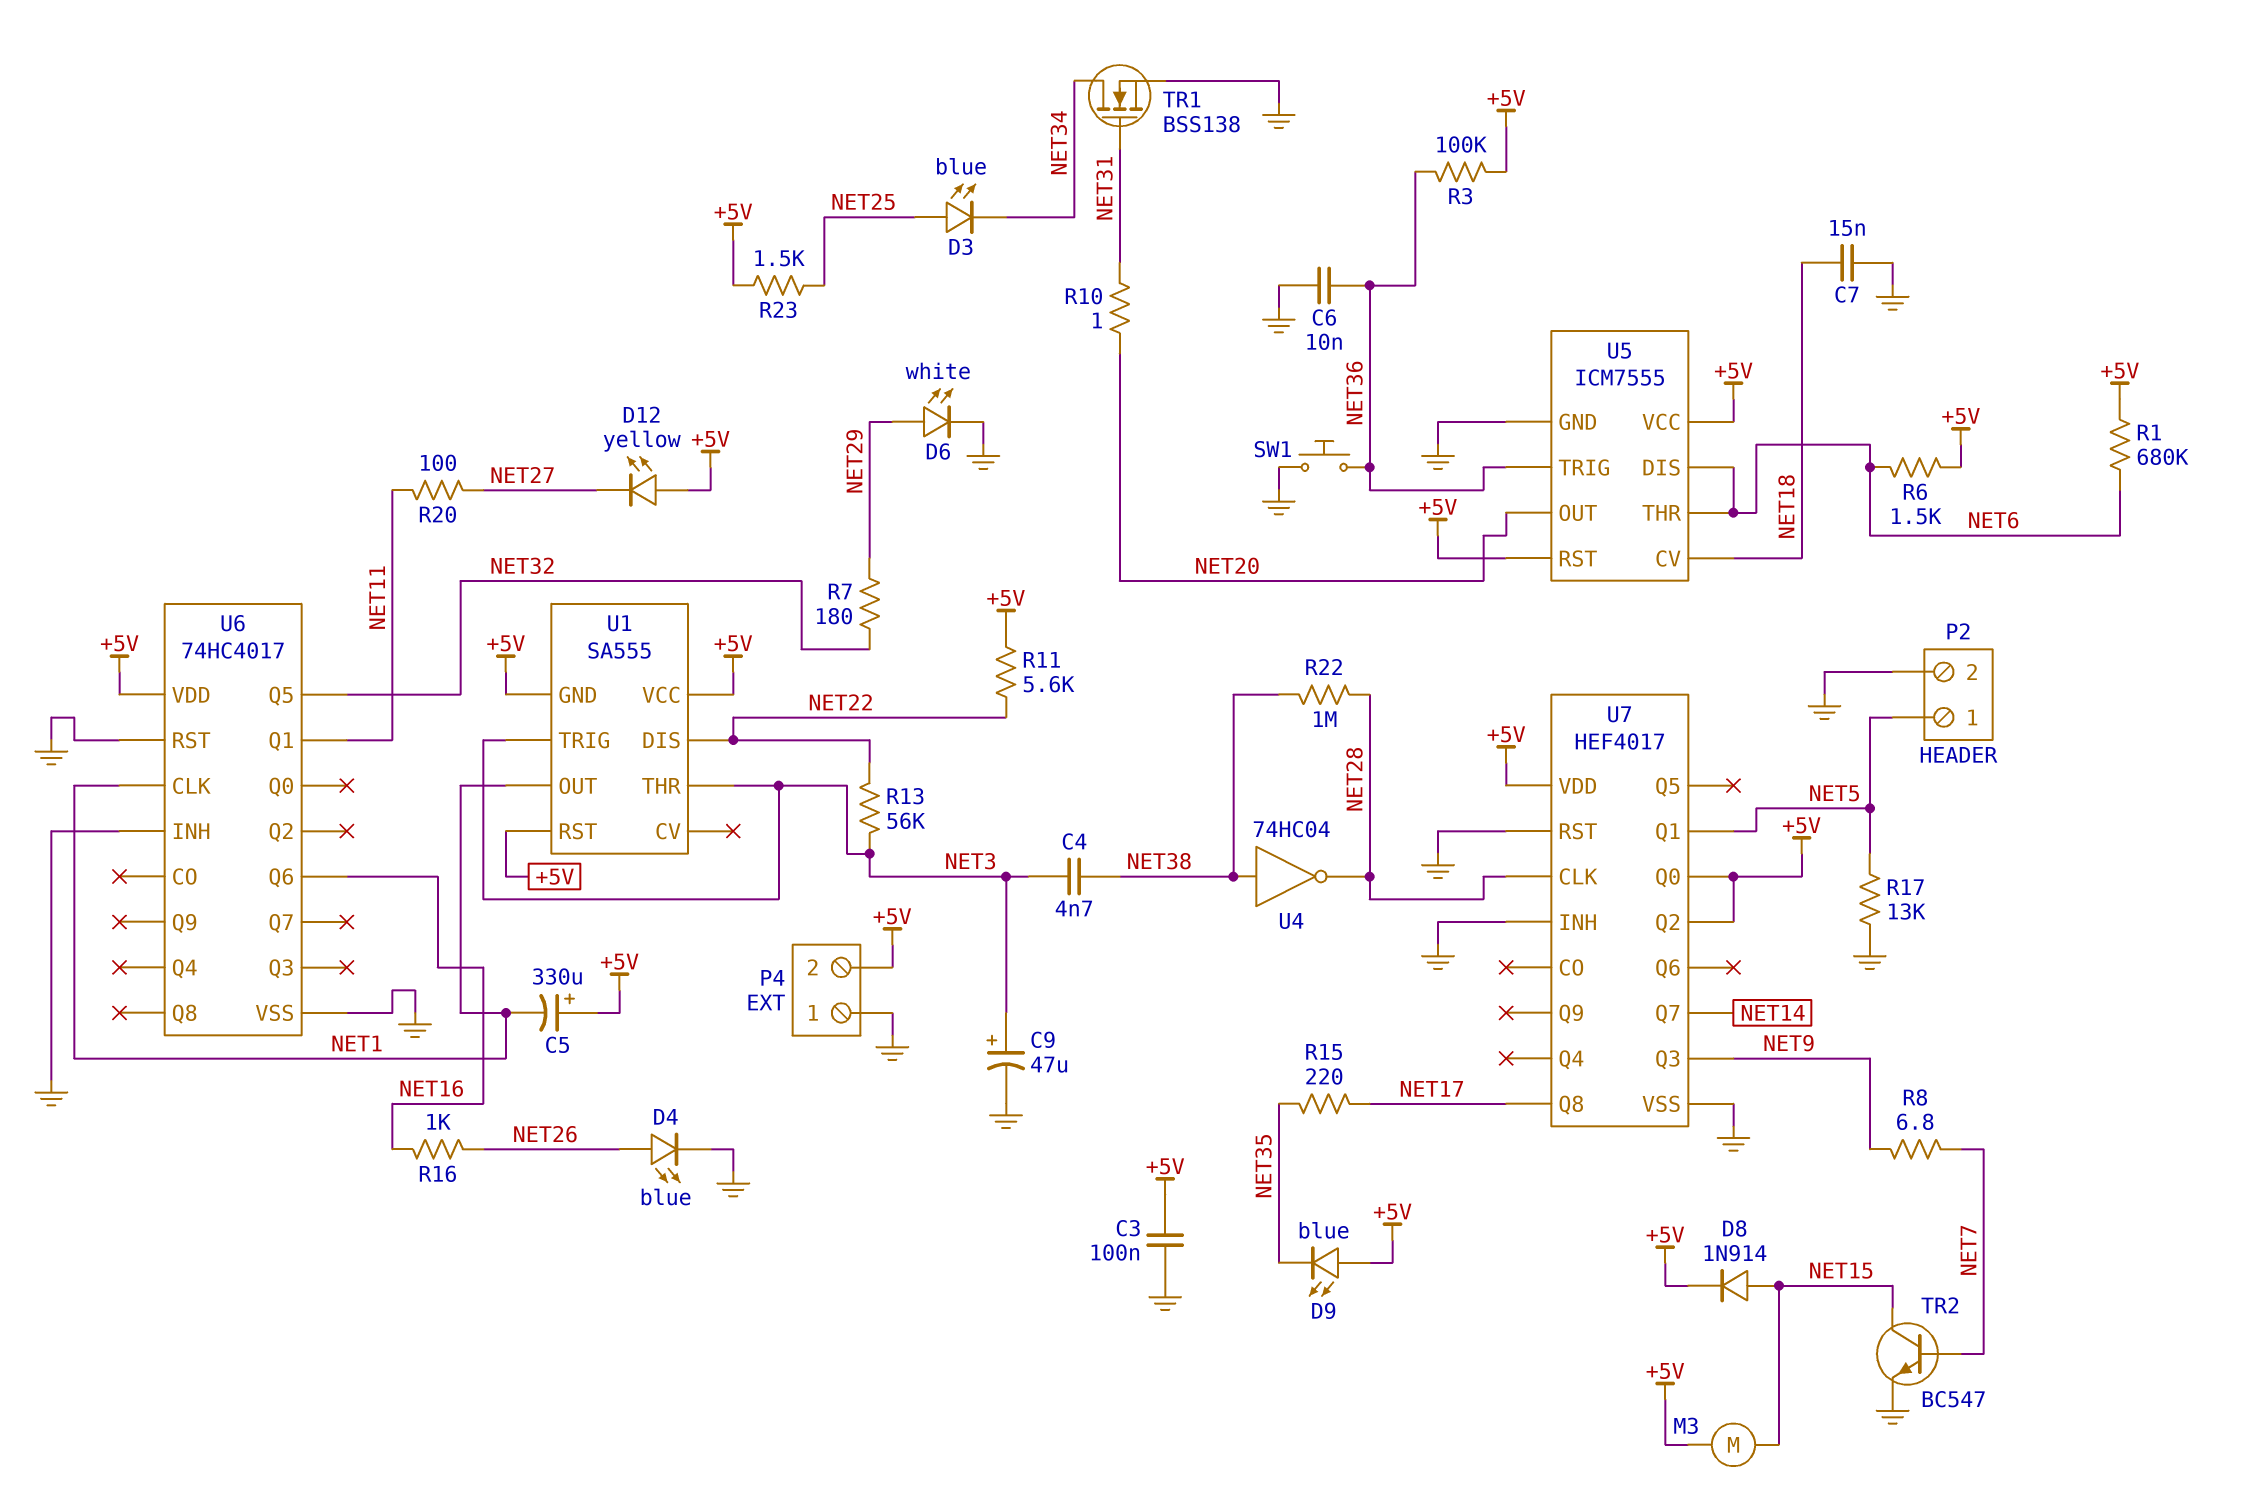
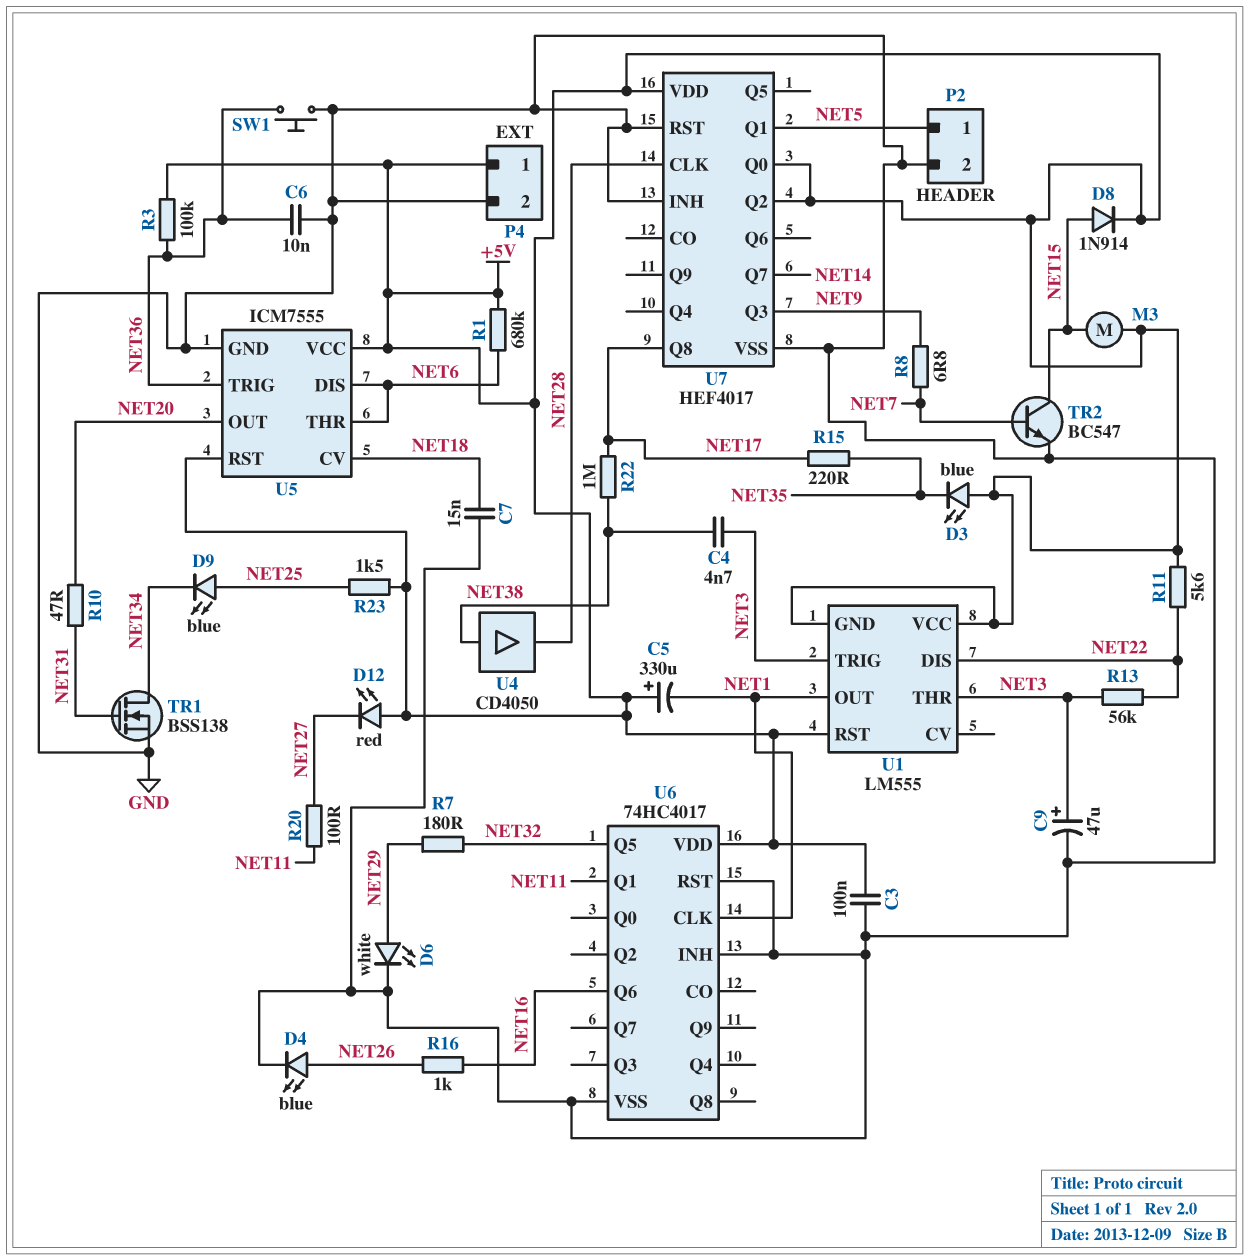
D3: LED blue (A NET25, K NET34) -> LED blue (A +5V, K NET35)
D9: LED blue (A +5V, K NET35) -> LED blue (A NET25, K NET34)
D12: LED yellow (A +5V, K NET27) -> LED red (A +5V, K NET27)
P4 pin 1: GND -> +5V
P4 pin 2: +5V -> GND
R6: 1.5k (+5V, NET6) -> none
R10: 1 (NET20, NET31) -> 47 (NET20, NET31)
R17: 13k (GND, NET5) -> none
R22: 1M (NET28, NET38) -> 1M (NET17, NET38)
U1: SA555 -> LM555
U4: NOT 74HC04 (in NET38, out NET28) -> buffer CD4050 (in NET38, out NET28)

